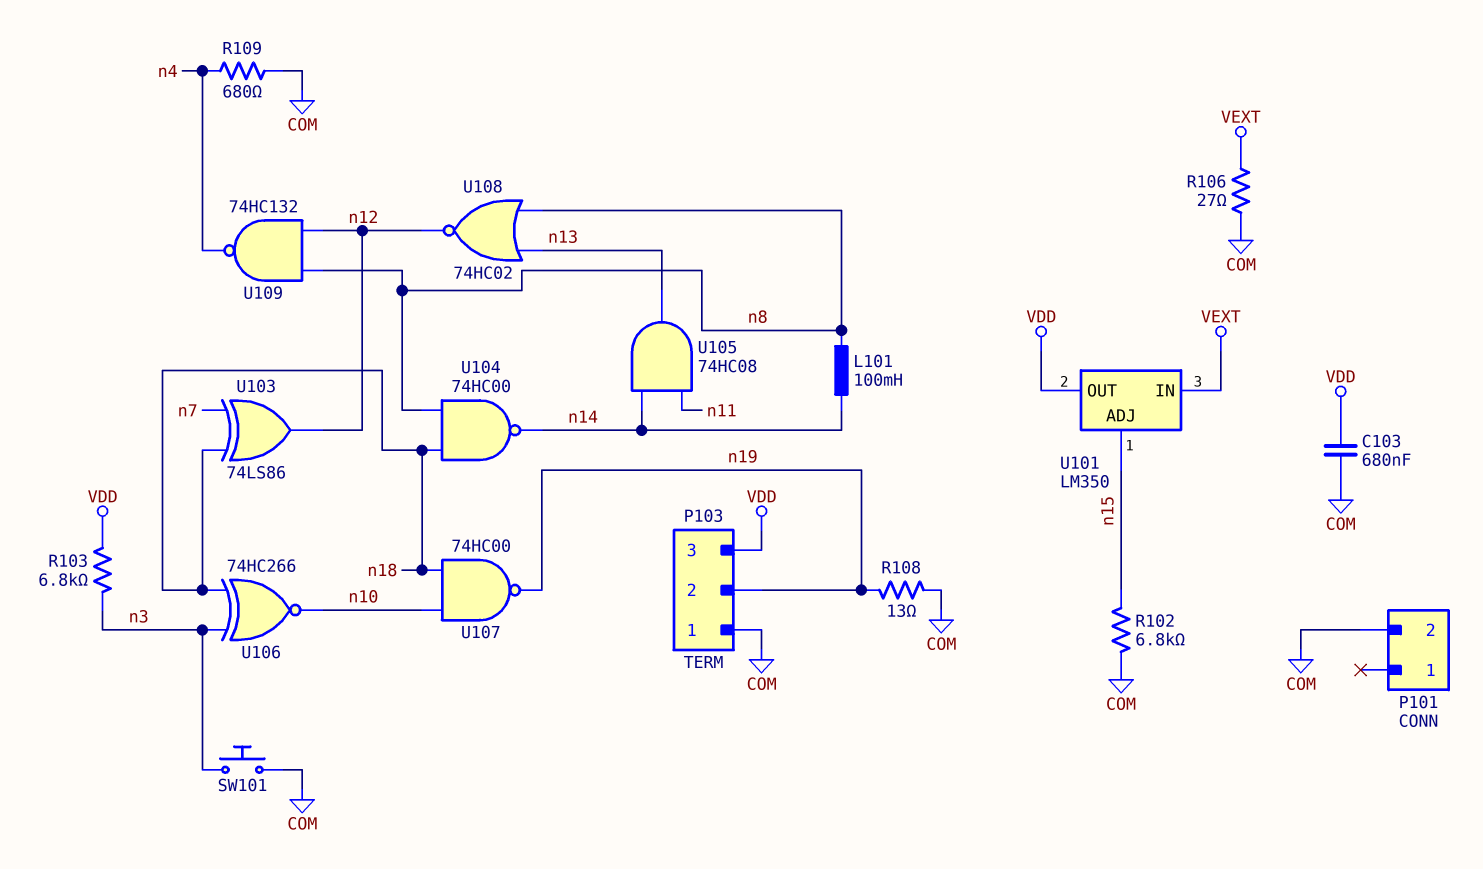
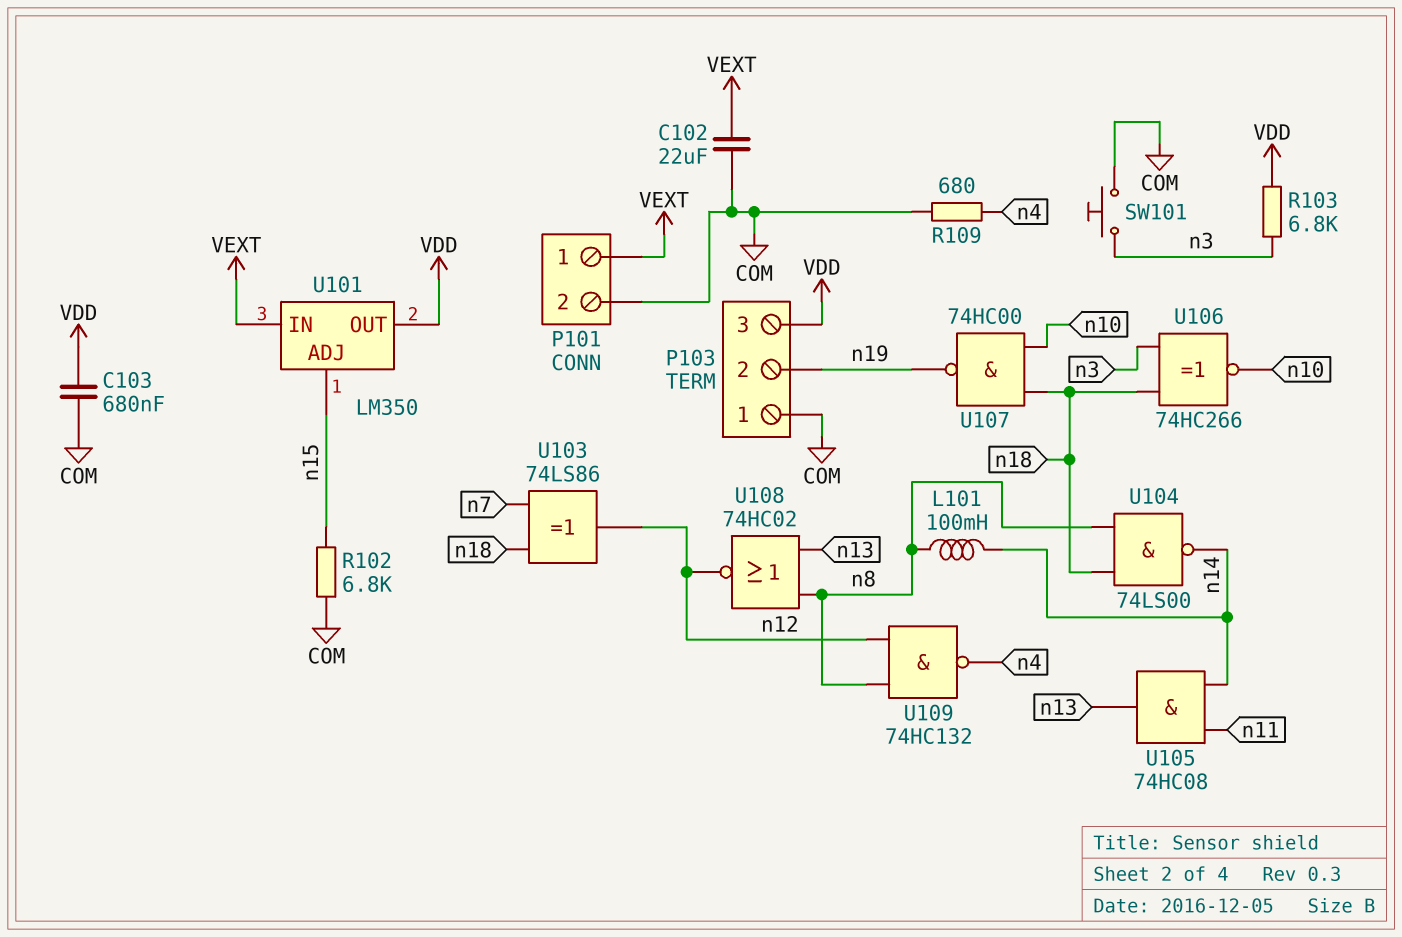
C102: none -> 22uF (COM, VEXT)
P101 pin 1: none -> VEXT
R106: 27 (COM, VEXT) -> none
R108: 13 (COM, n19) -> none
U104: NAND 74HC00 (in n8, in n18, out n14) -> NAND 74LS00 (in n8, in n18, out n14)

